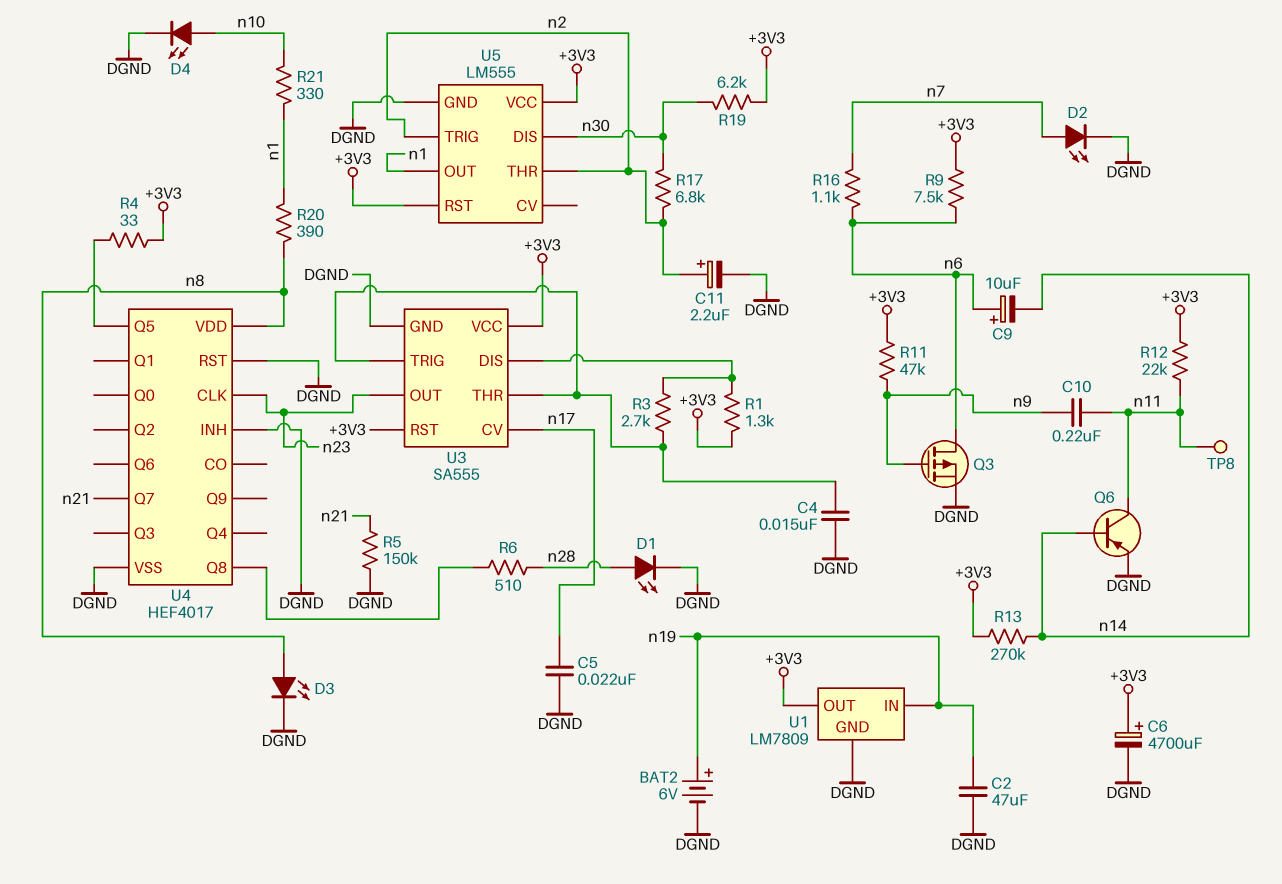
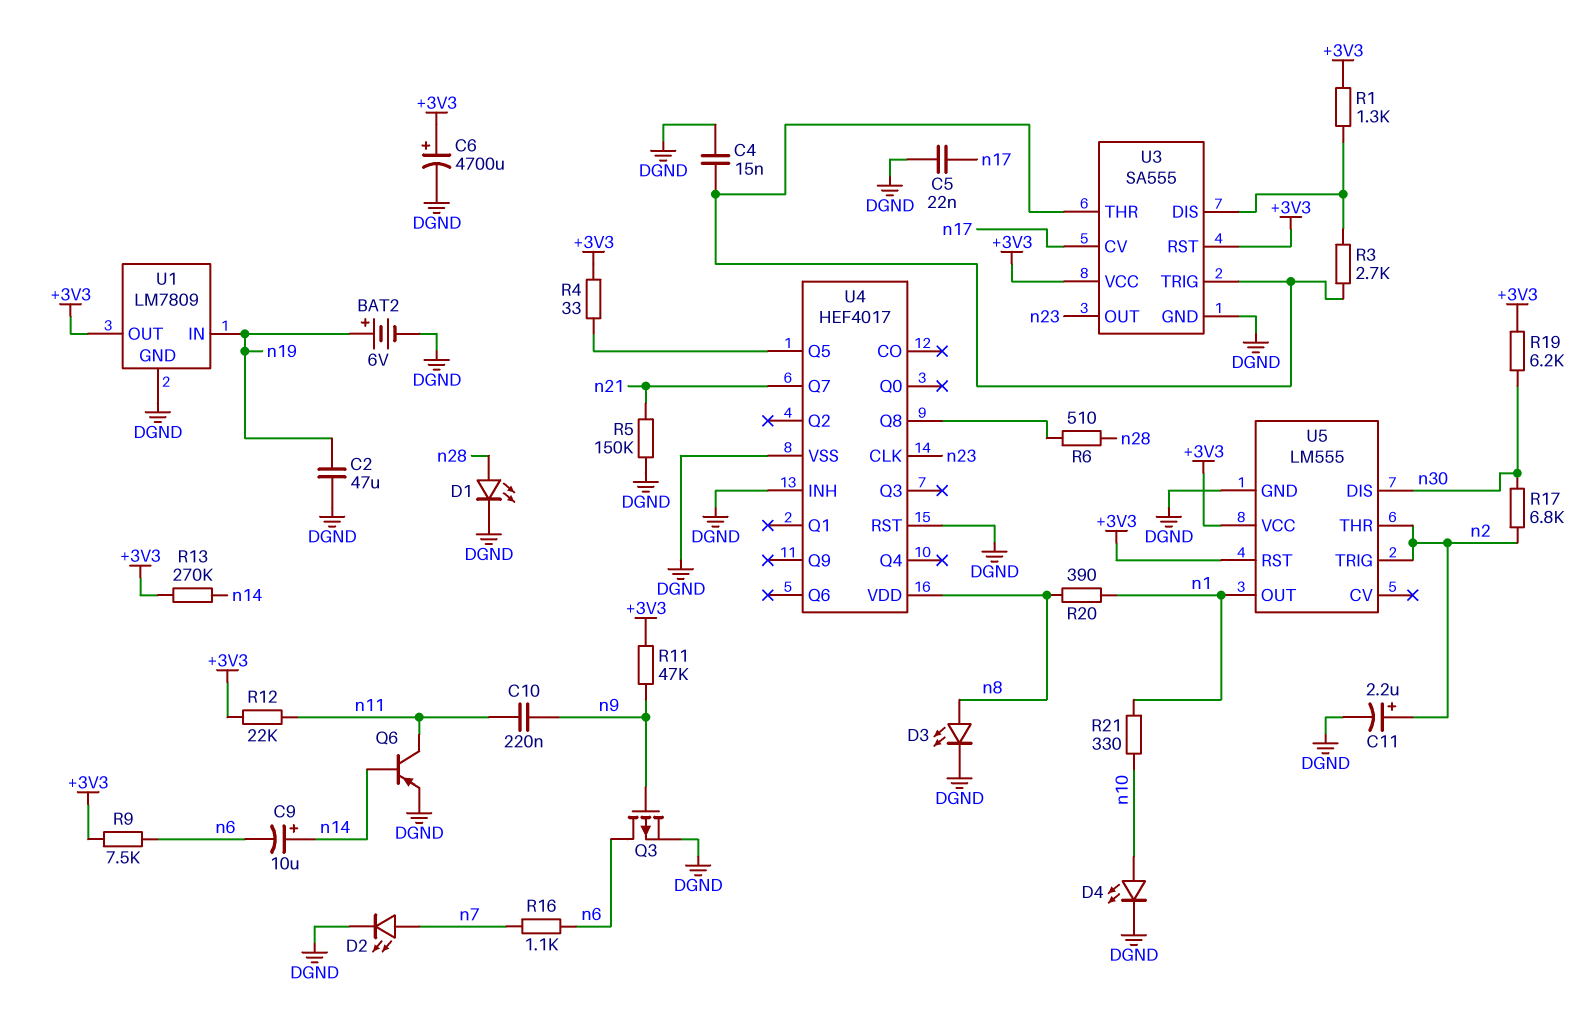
C9: 10uF (plus n6, minus n14) -> 10uF (plus n14, minus n6)
TP8: test point (n11) -> none

